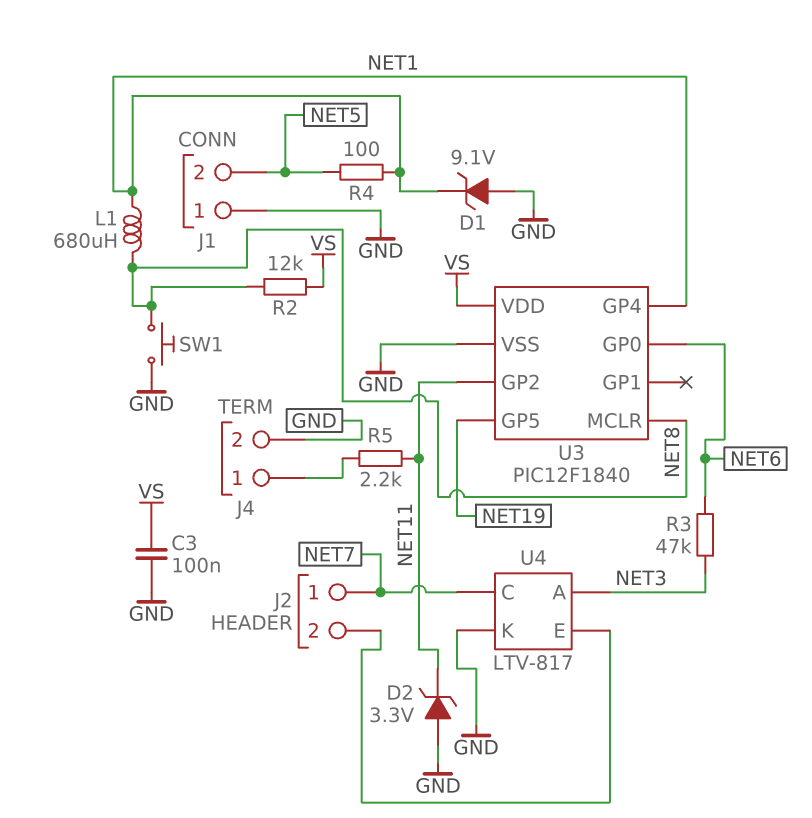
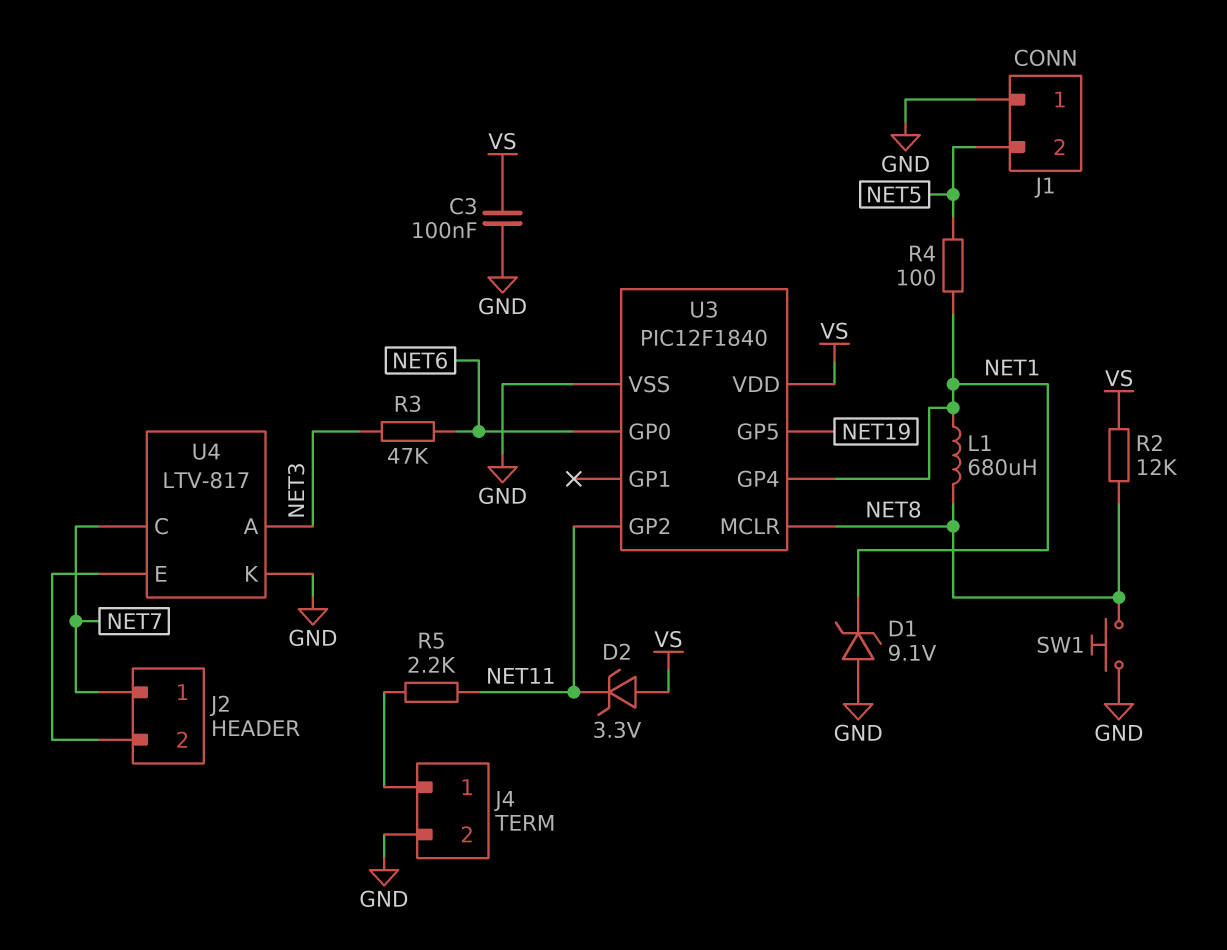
D2: zener 3.3V (A GND, K NET11) -> zener 3.3V (A VS, K NET11)

